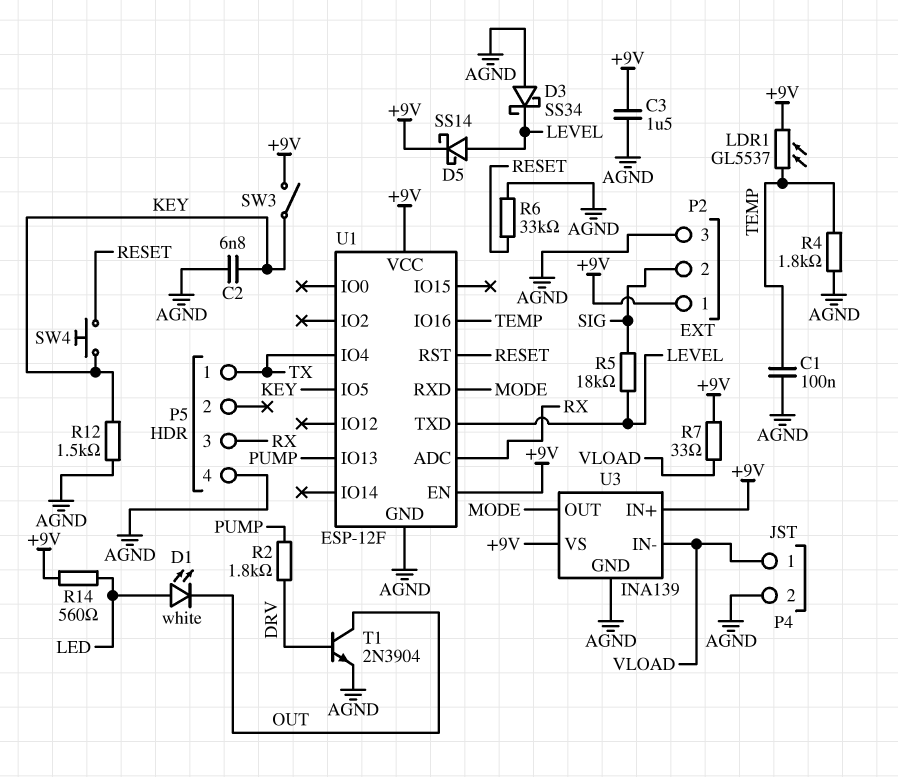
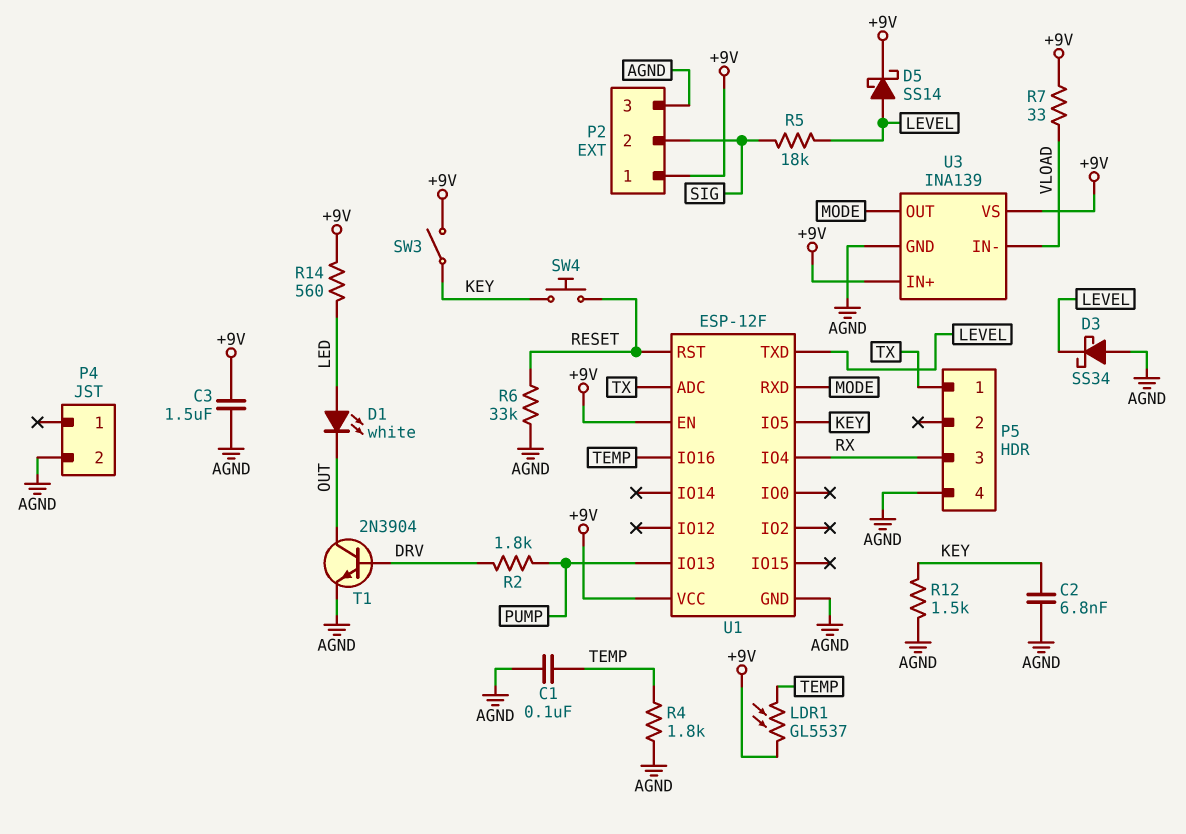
P4 pin 1: VLOAD -> none
U1 pin ADC: RX -> TX
U1 pin IO4: TX -> RX

